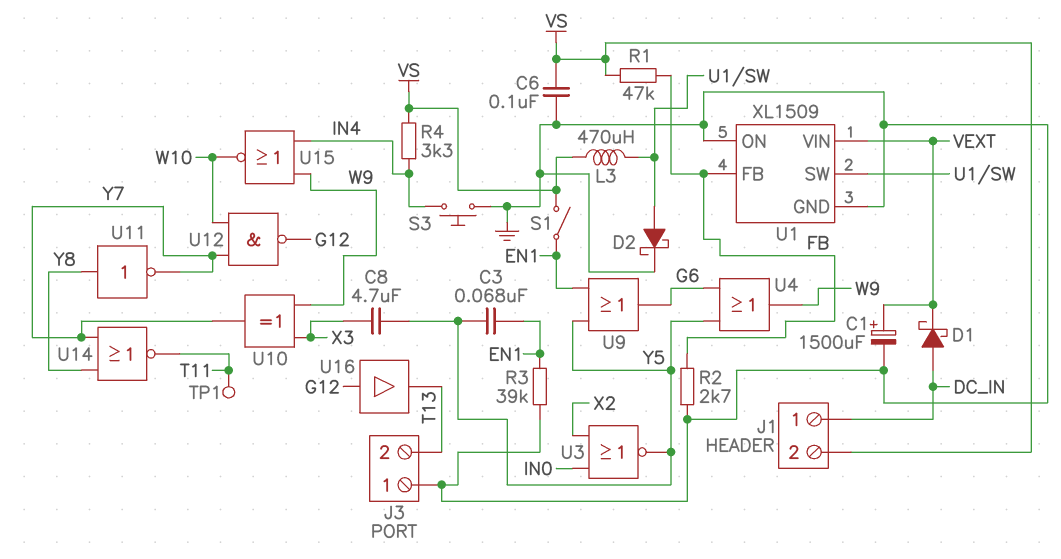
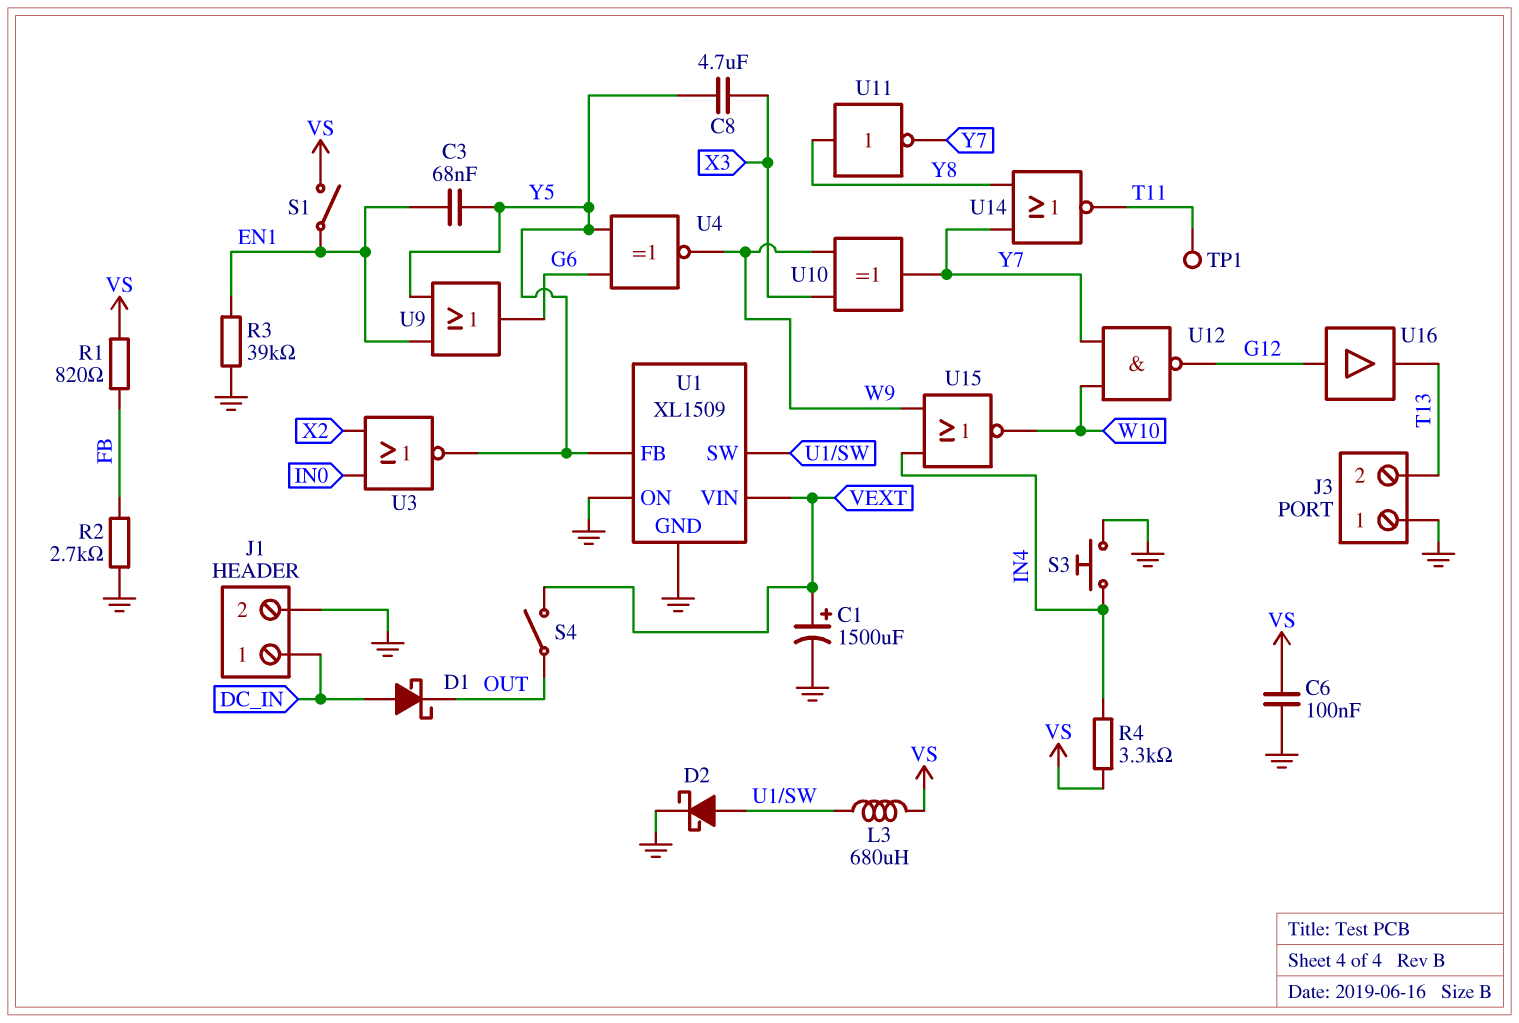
D1: schottky (A DC_IN, K VEXT) -> schottky (A DC_IN, K OUT)
J1 pin 2: VS -> GND
L3: 470uH (U1/SW, VS) -> 680uH (U1/SW, VS)
R1: 47k (FB, VS) -> 820 (FB, VS)
S4: none -> switch (OUT, VEXT)
U1 pin FB: FB -> Y5
U4: OR (in G6, in Y5, out W9) -> XNOR (in G6, in Y5, out W9)

